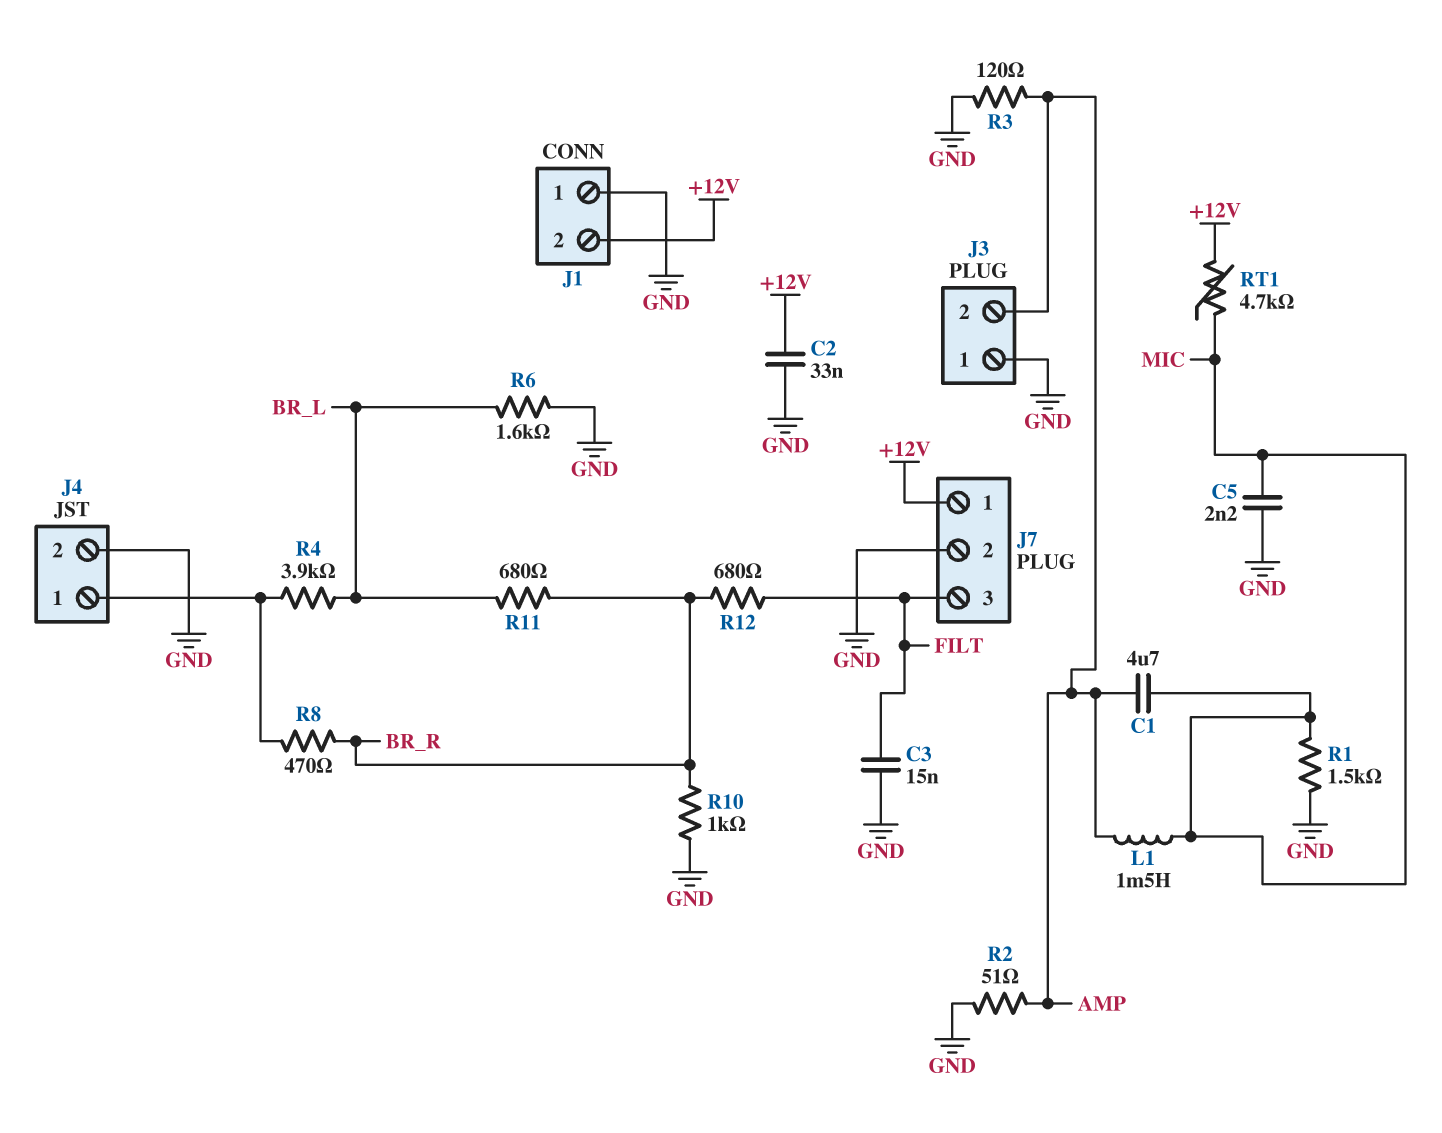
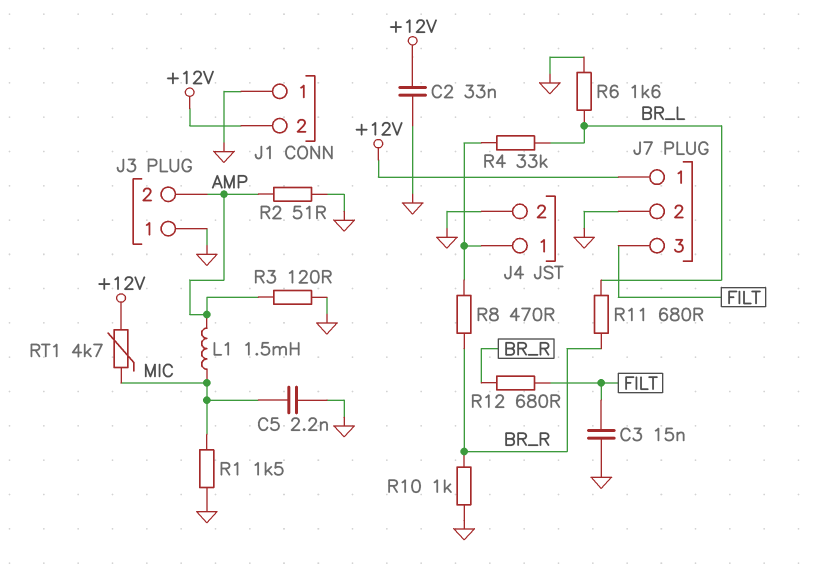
C1: 4.7uF (AMP, MIC) -> none
R4: 3.9k (BR_L, J4/1) -> 33k (BR_L, J4/1)

